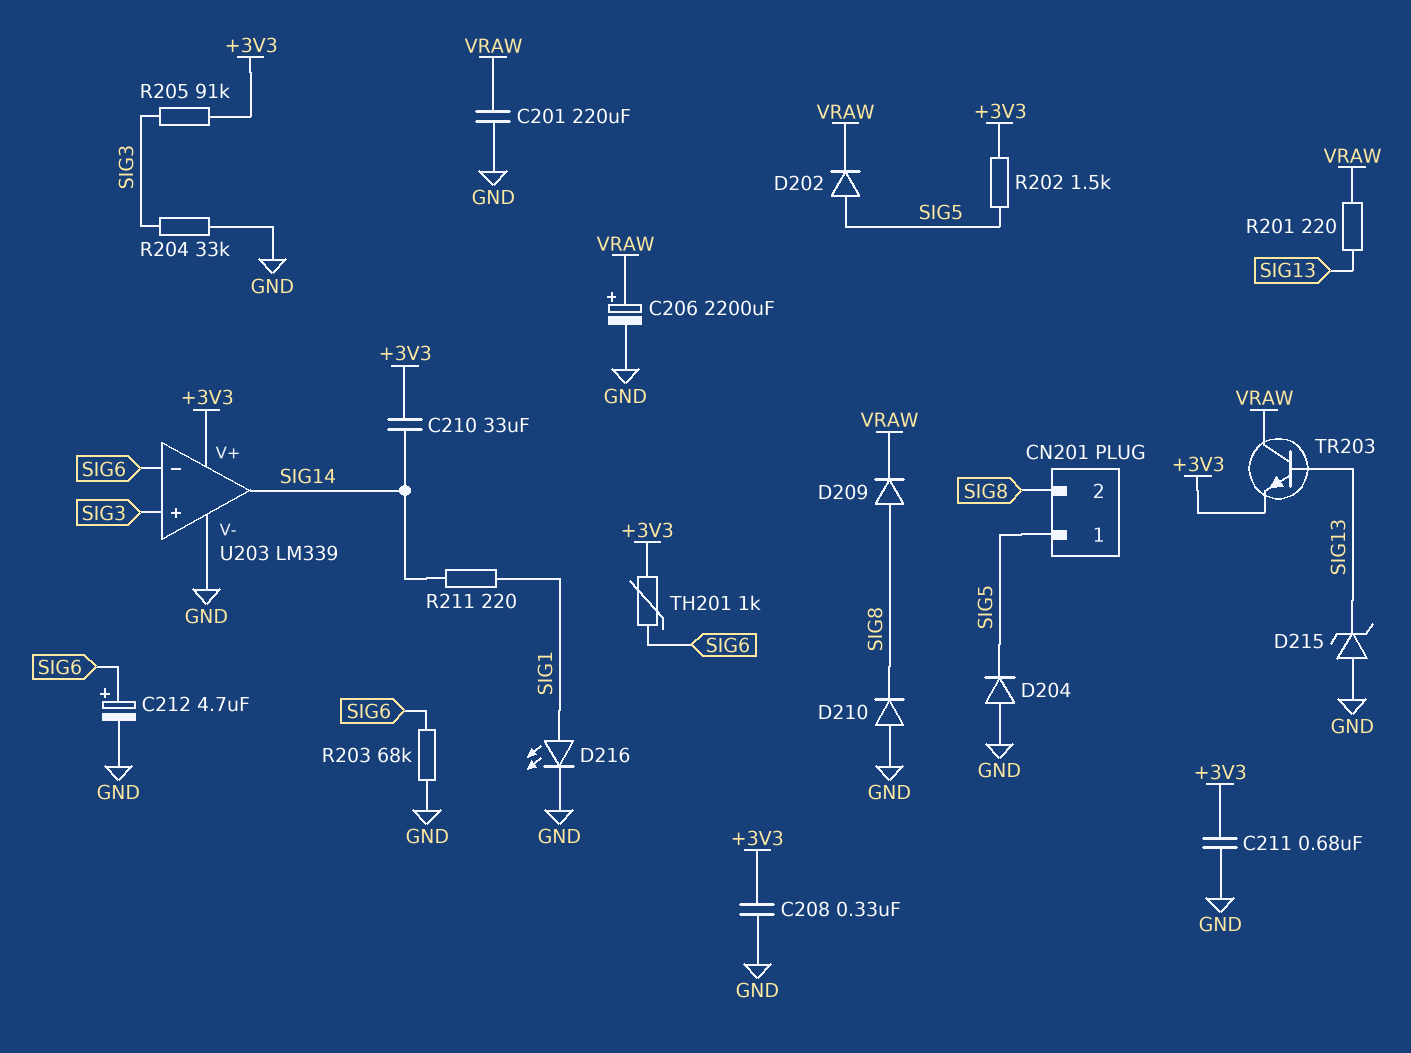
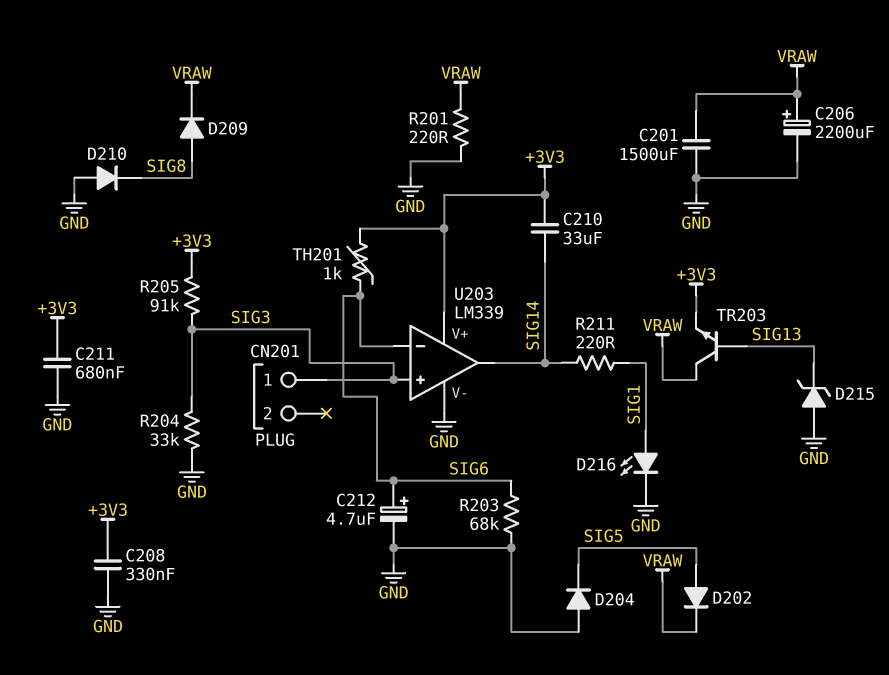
C201: 220uF (GND, VRAW) -> 1500uF (GND, VRAW)
CN201 pin 1: SIG5 -> SIG3
CN201 pin 2: SIG8 -> none
R201: 220 (SIG13, VRAW) -> 220 (GND, VRAW)
R202: 1.5k (+3V3, SIG5) -> none

